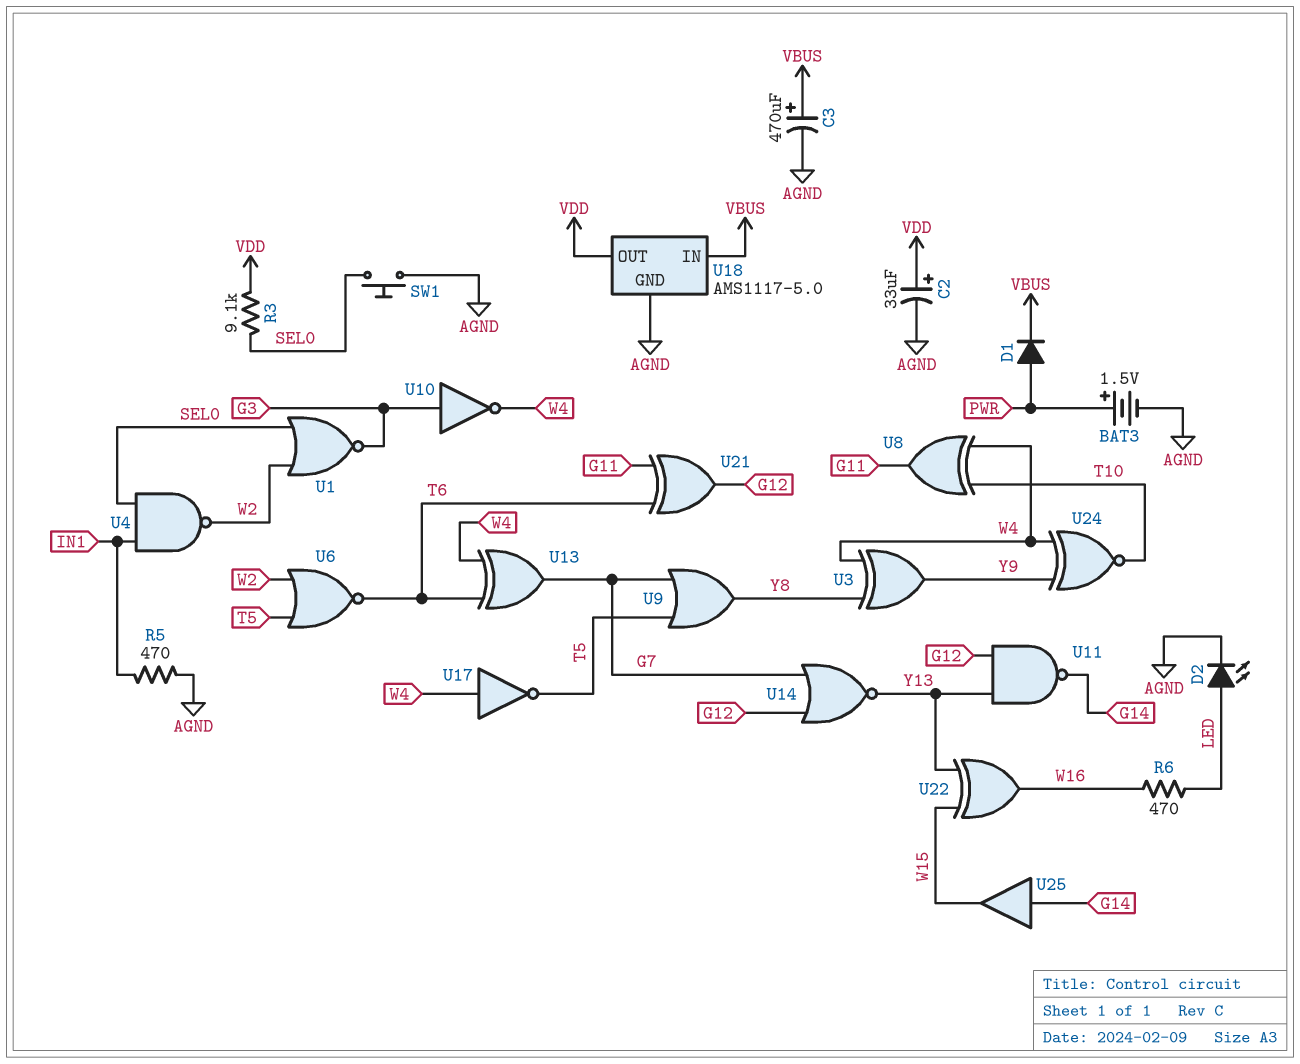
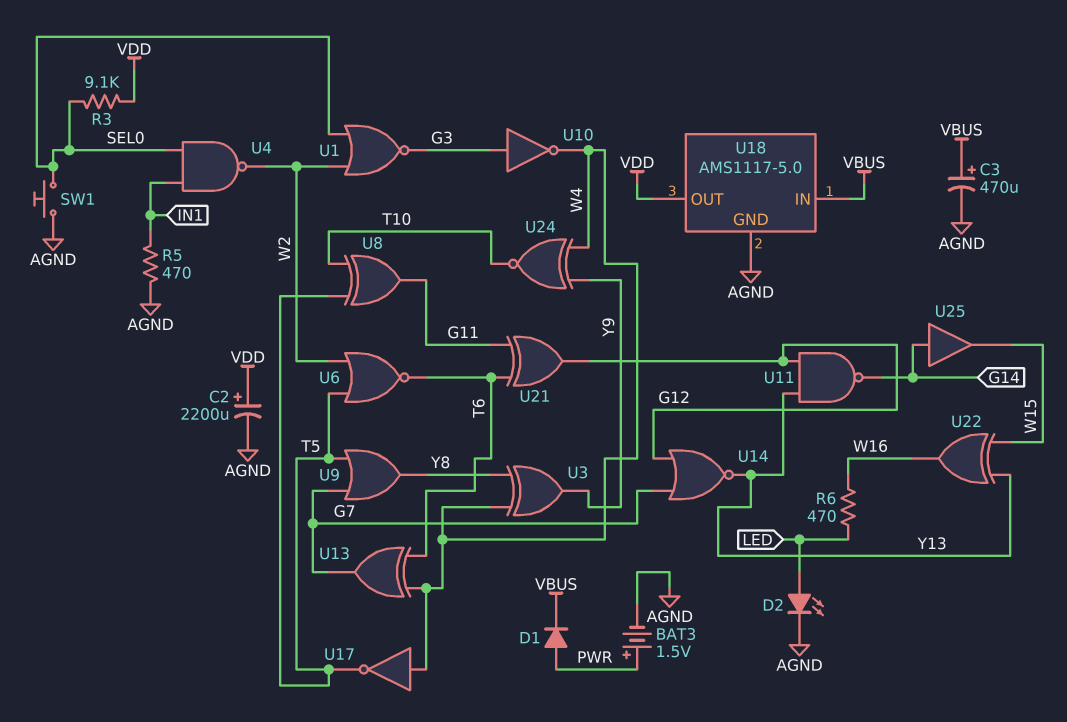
C2: 33uF (plus VDD, minus AGND) -> 2200uF (plus VDD, minus AGND)
U8: XOR (in T10, in W4, out G11) -> XOR (in T5, in T10, out G11)

